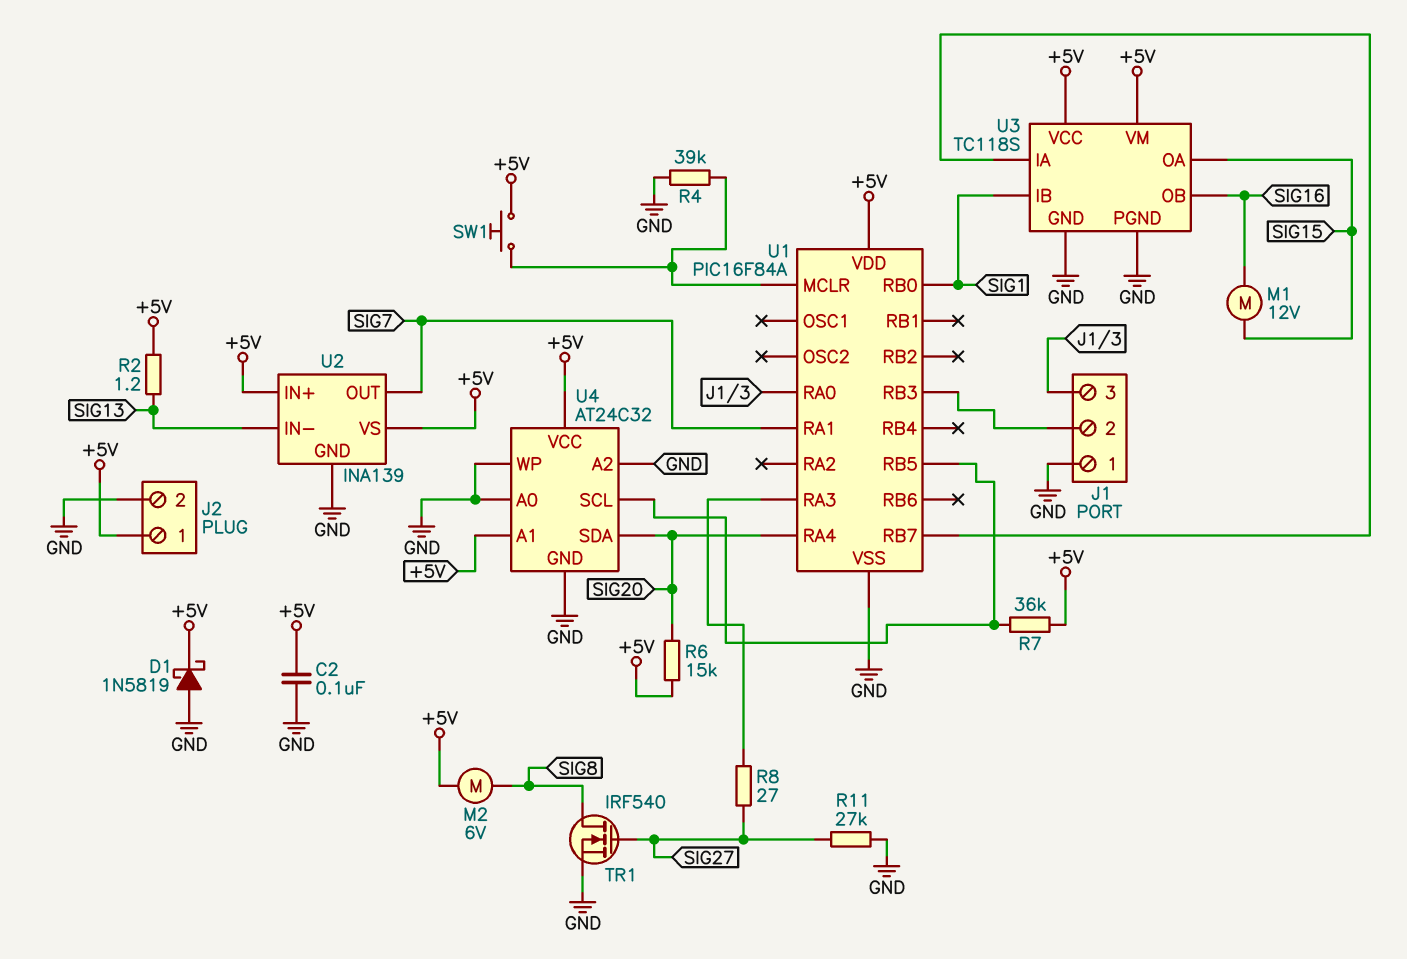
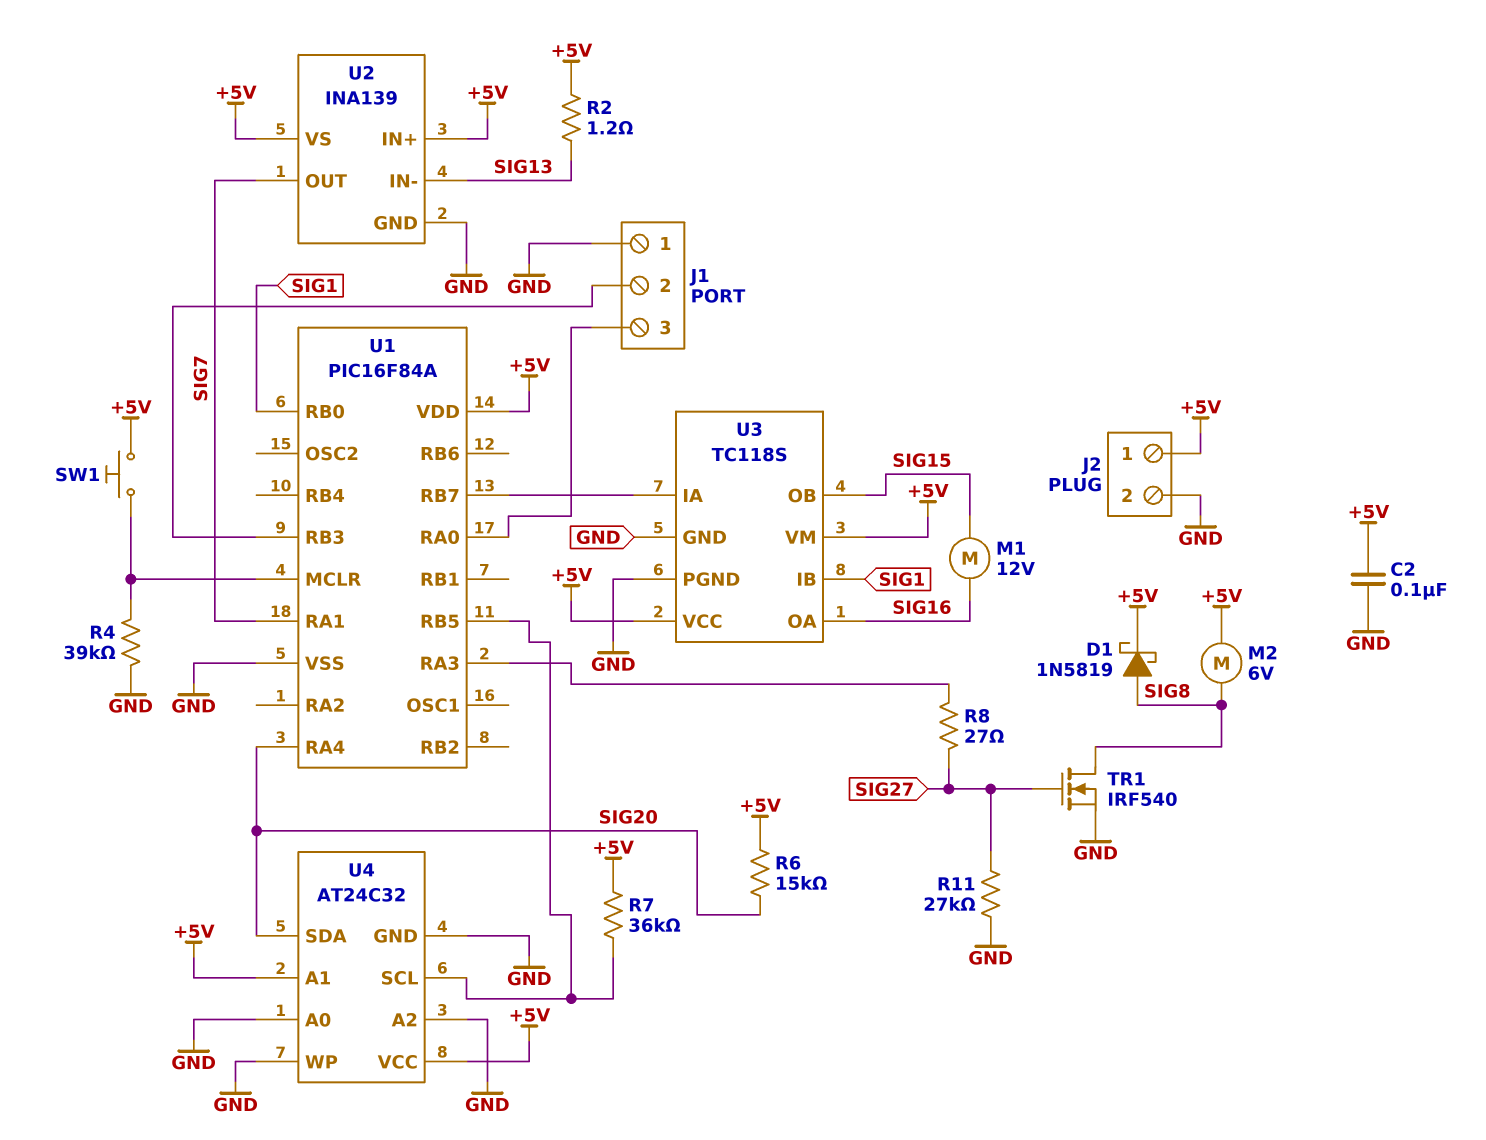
D1: schottky 1N5819 (A GND, K +5V) -> schottky 1N5819 (A SIG8, K +5V)
U3 pin OA: SIG15 -> SIG16
U3 pin OB: SIG16 -> SIG15

